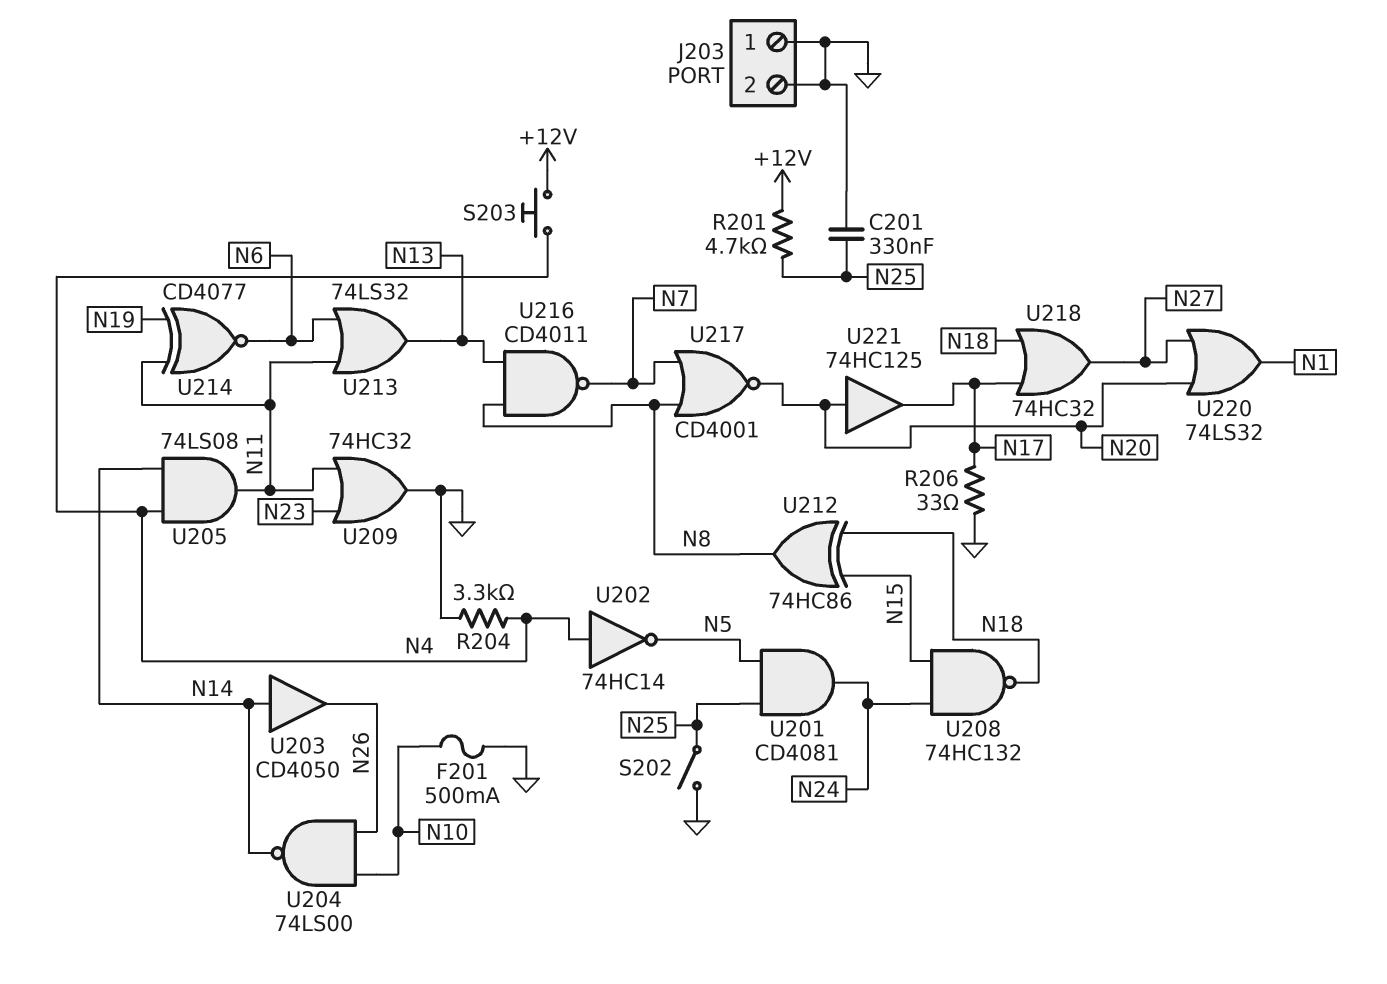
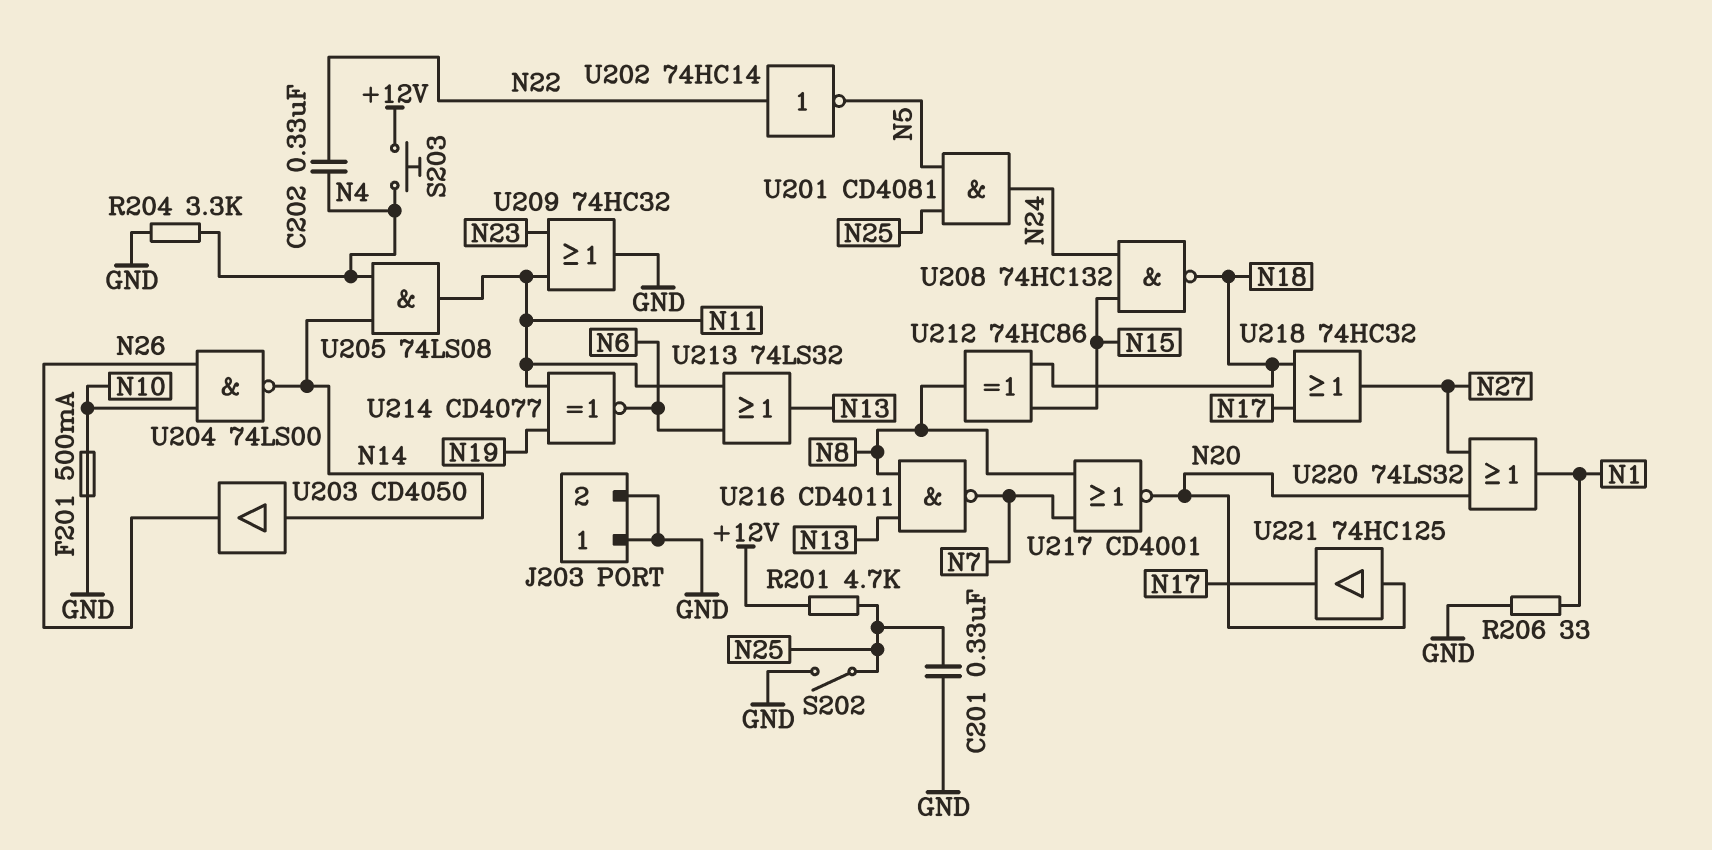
C202: none -> 330nF (N4, N22)
R206: 33 (GND, N17) -> 33 (GND, N1)
U202: NOT 74HC14 (in N4, out N5) -> NOT 74HC14 (in N22, out N5)

